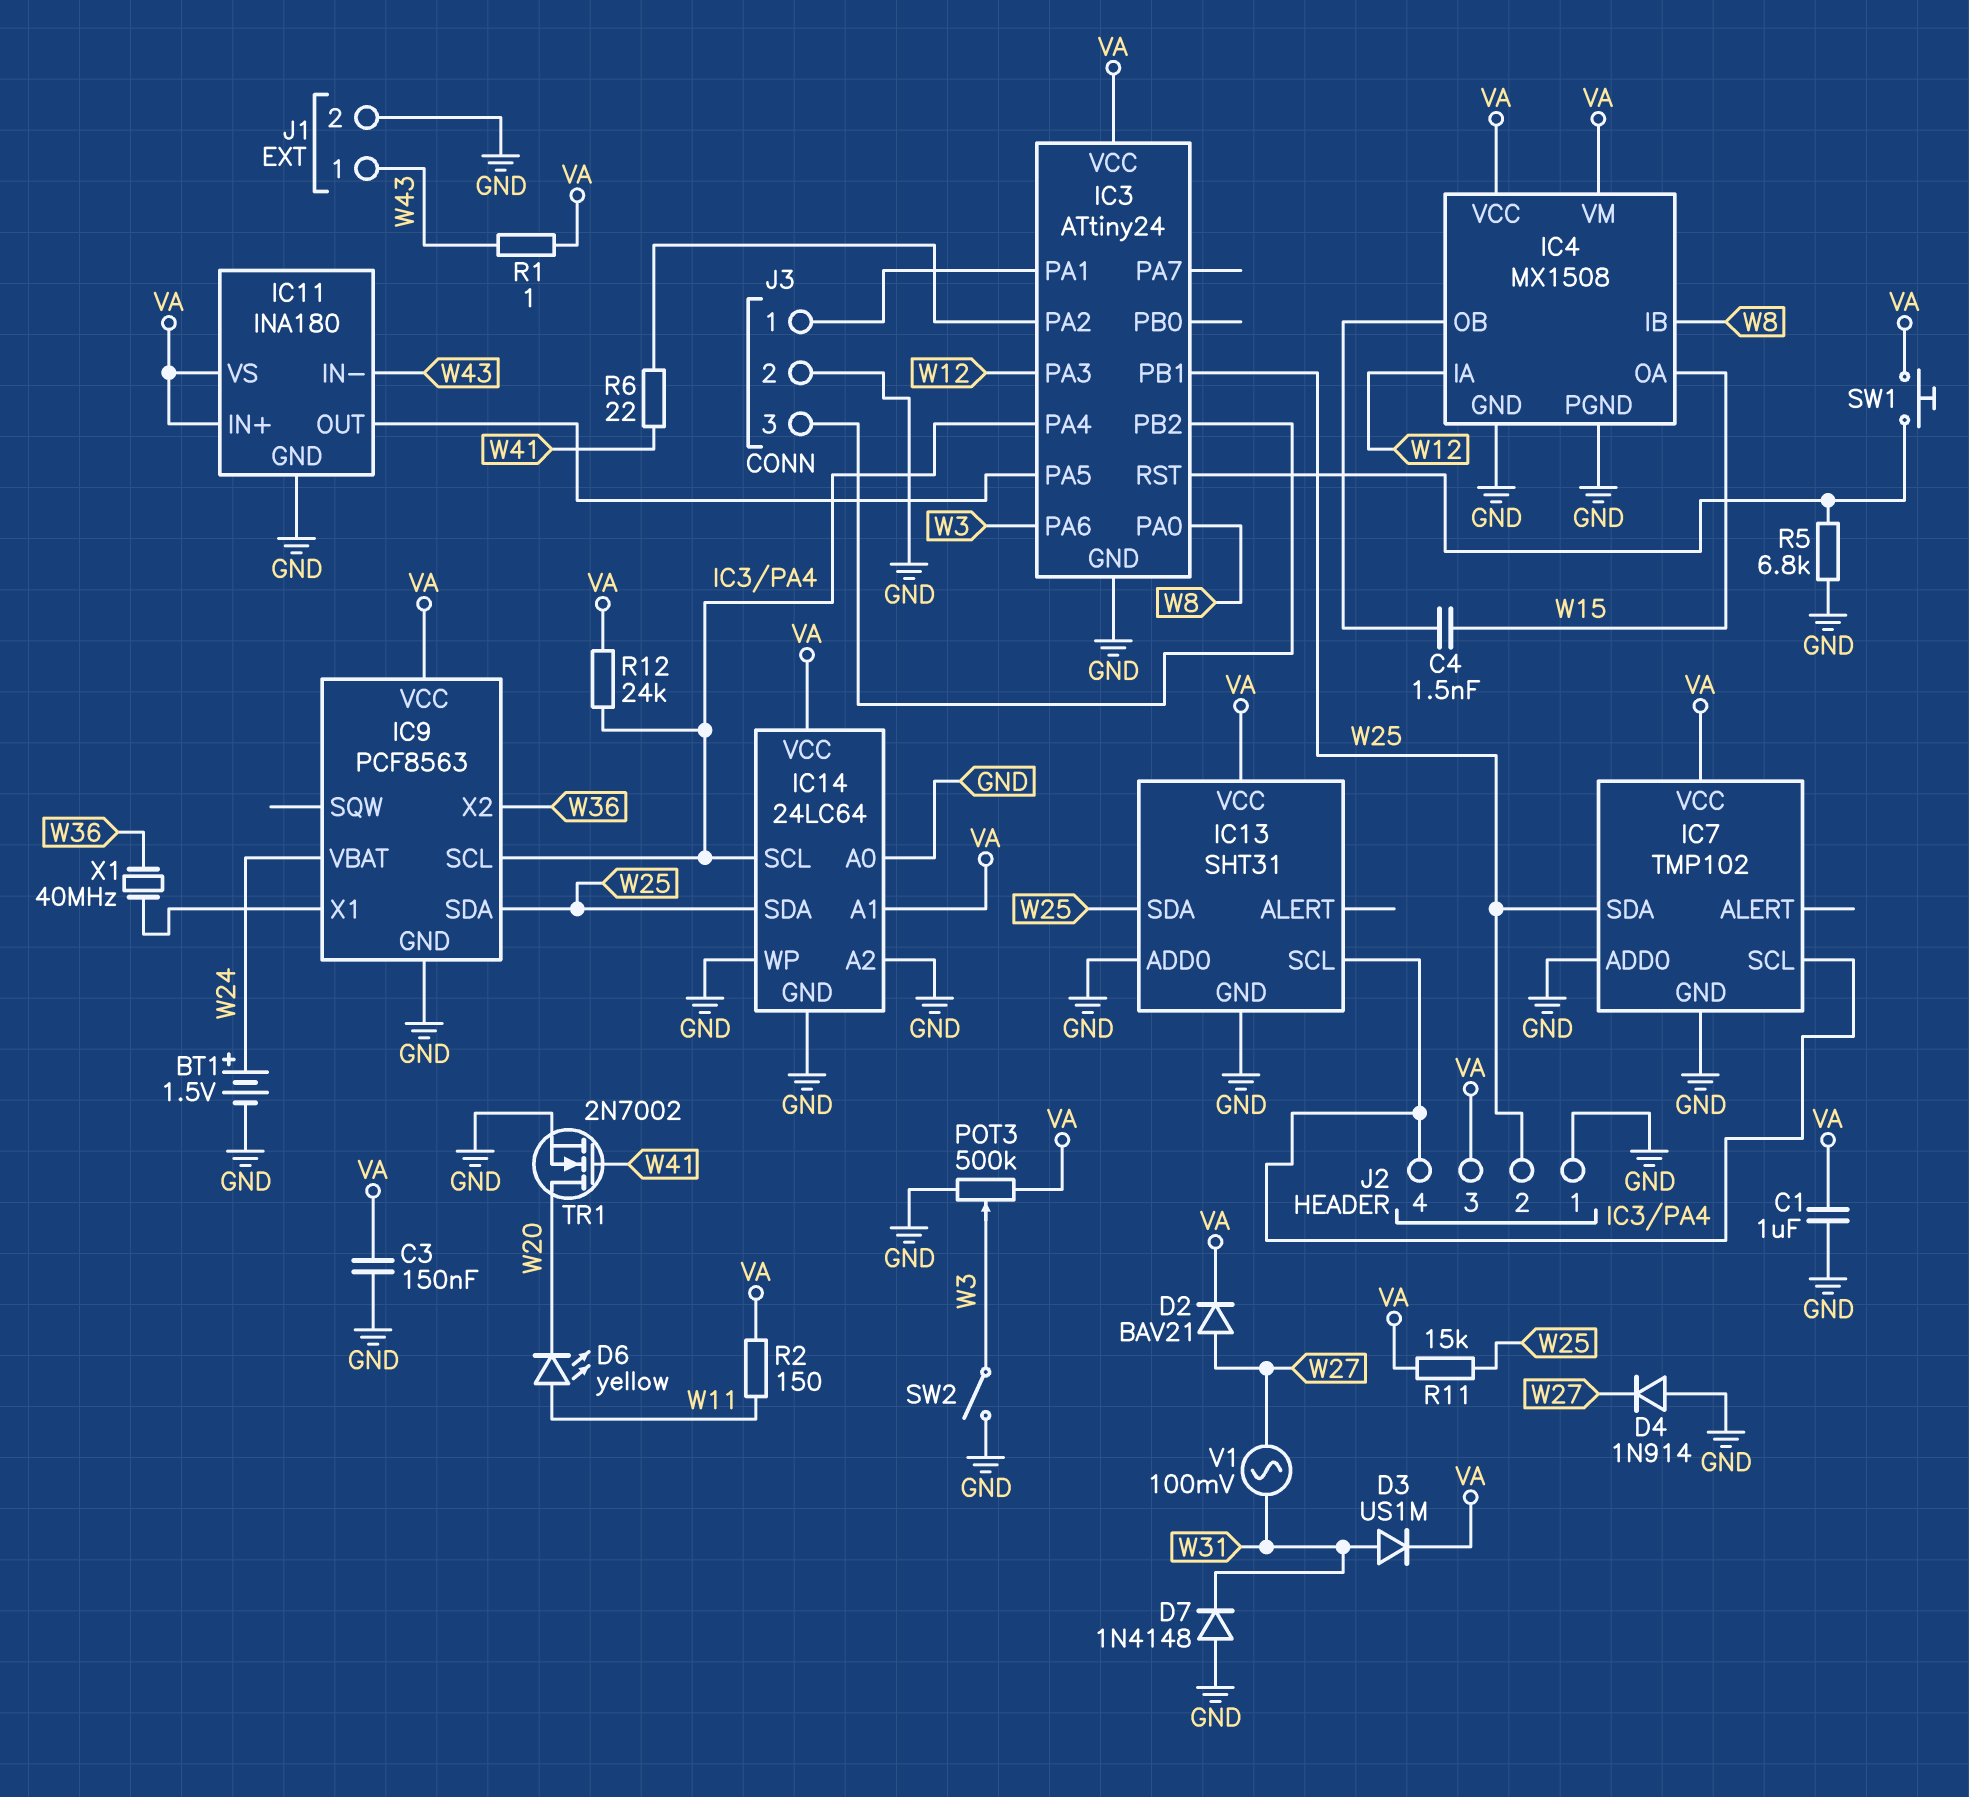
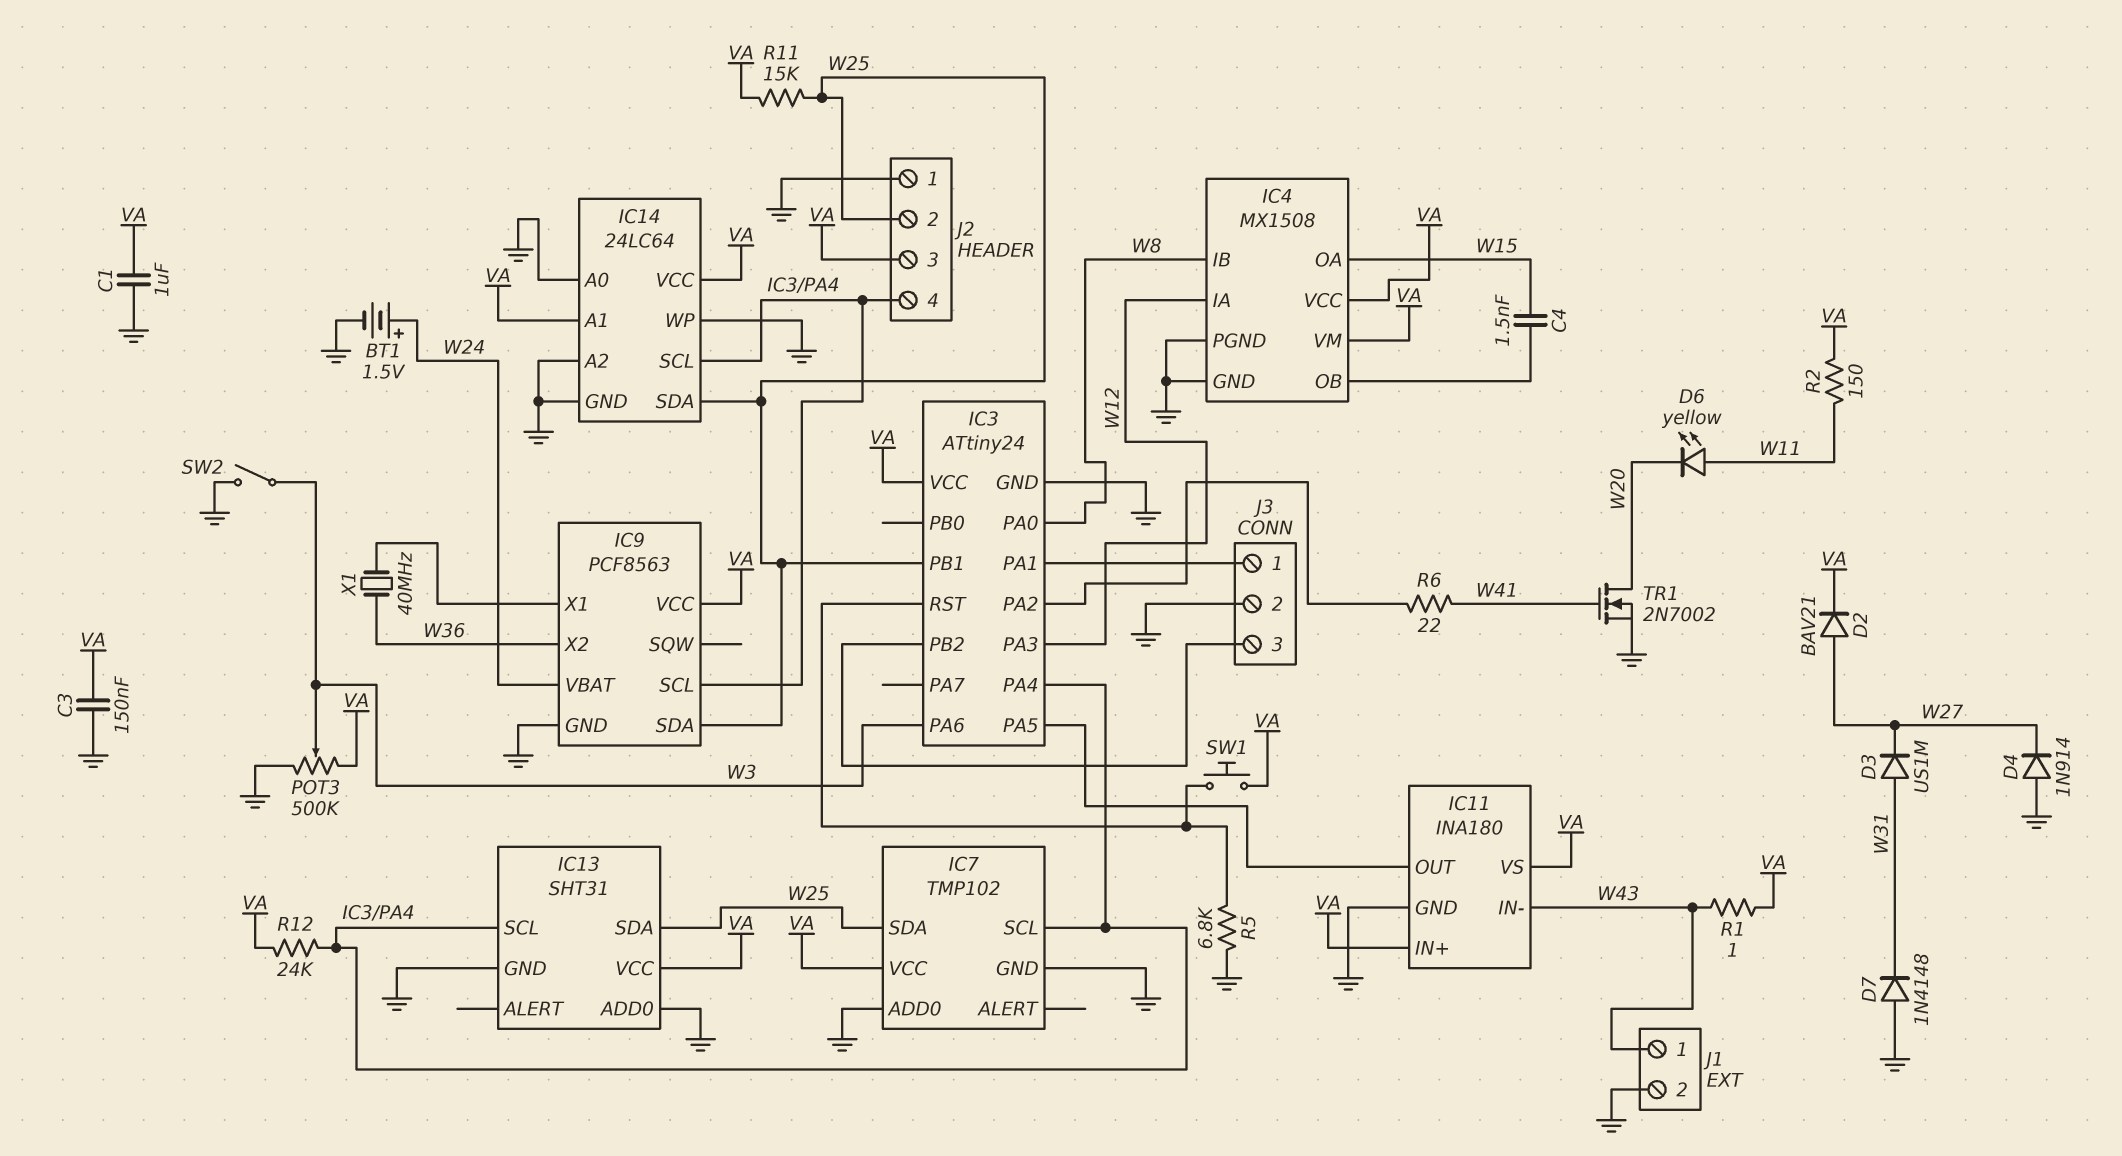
D3: diode US1M (A W31, K VA) -> diode US1M (A W31, K W27)
V1: AC 100mV (W27, W31) -> none

